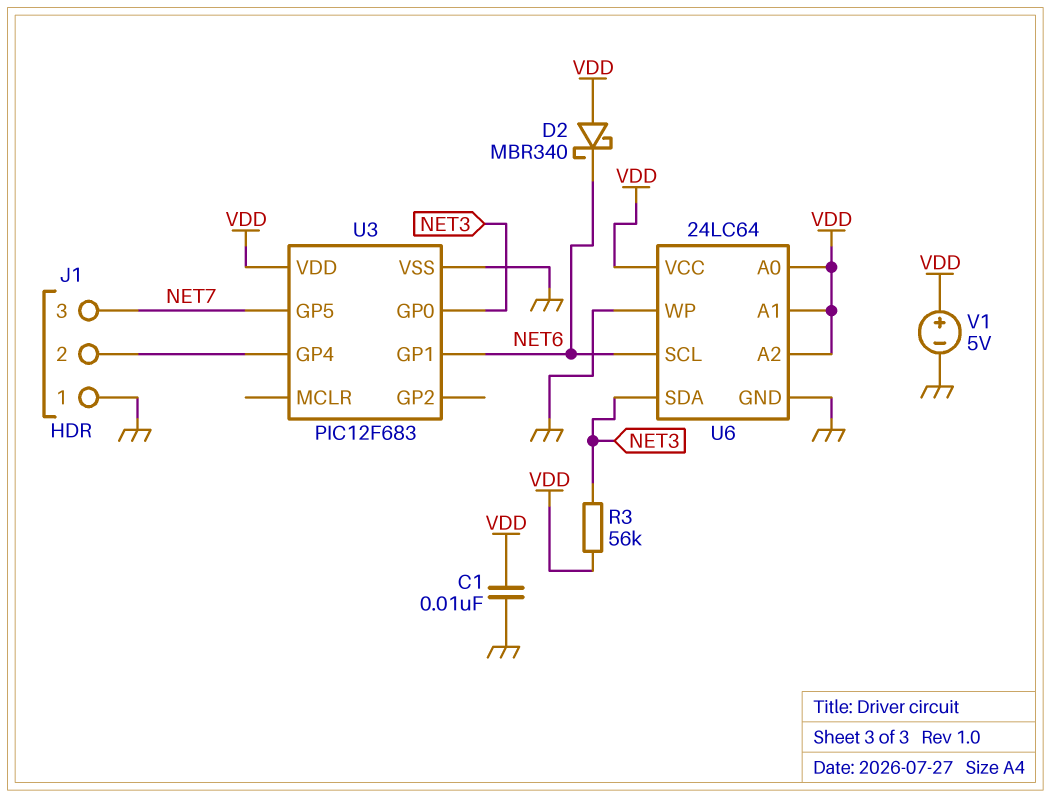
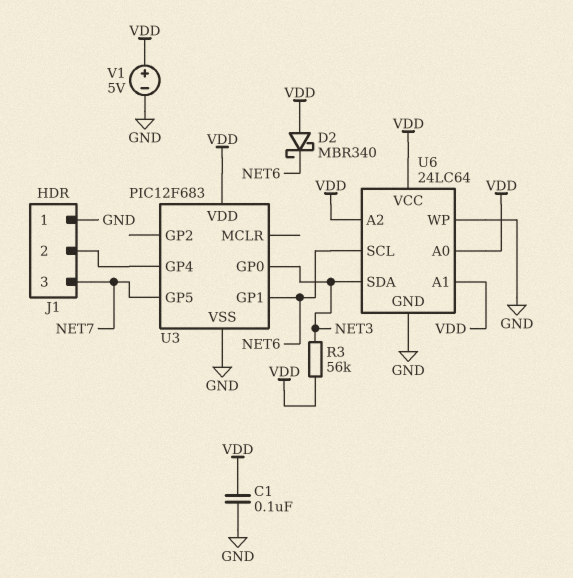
C1: 10nF (GND, VDD) -> 100nF (GND, VDD)

